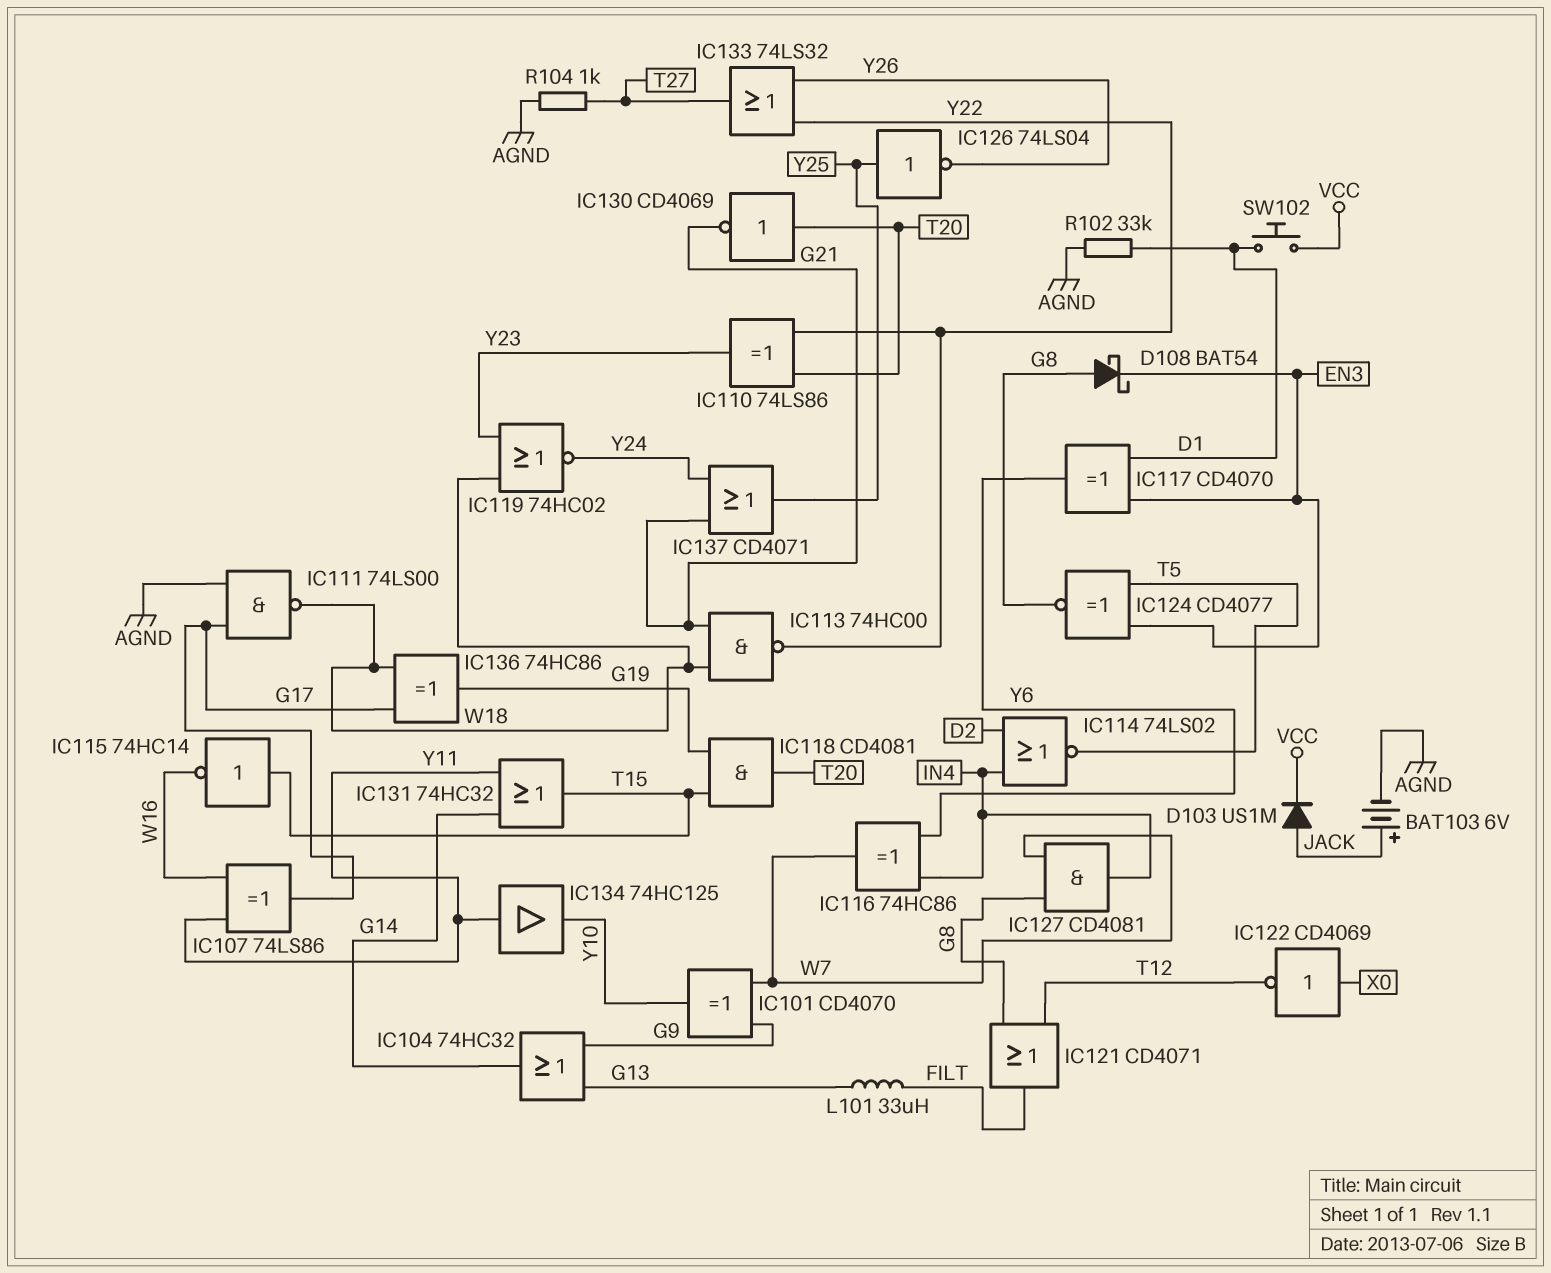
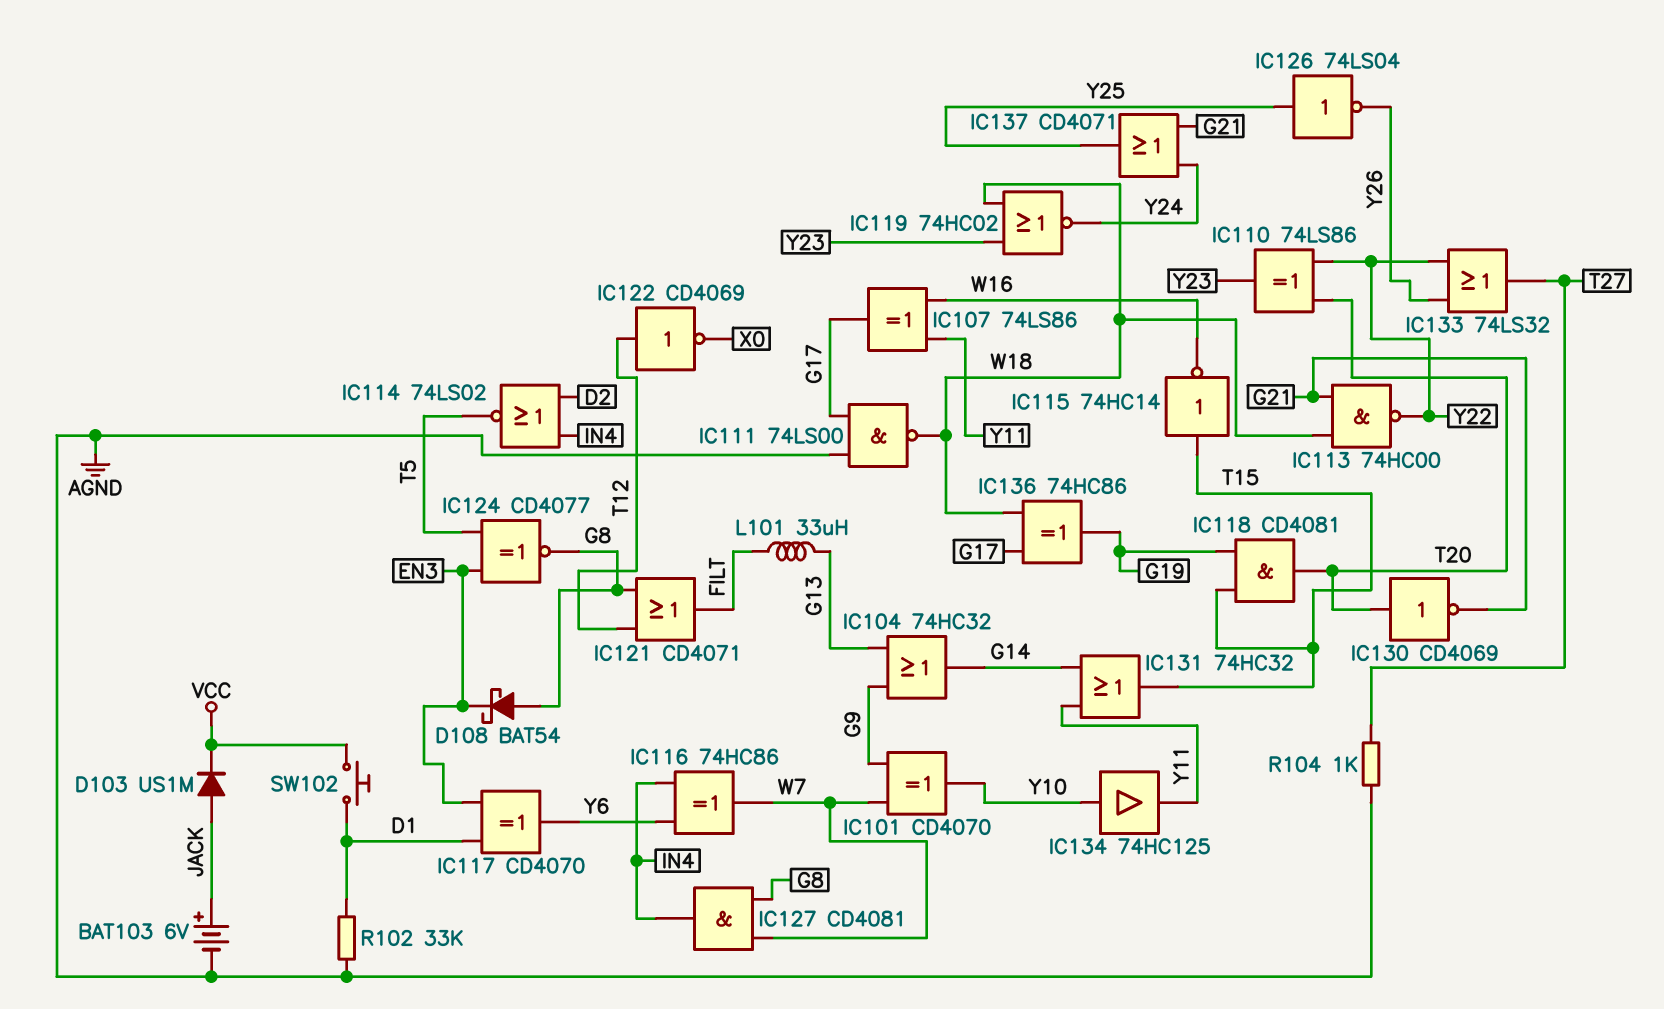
IC122: NOT CD4069 (in X0, out T12) -> NOT CD4069 (in T12, out X0)
IC134: buffer 74HC125 (in Y11, out Y10) -> buffer 74HC125 (in Y10, out Y11)

